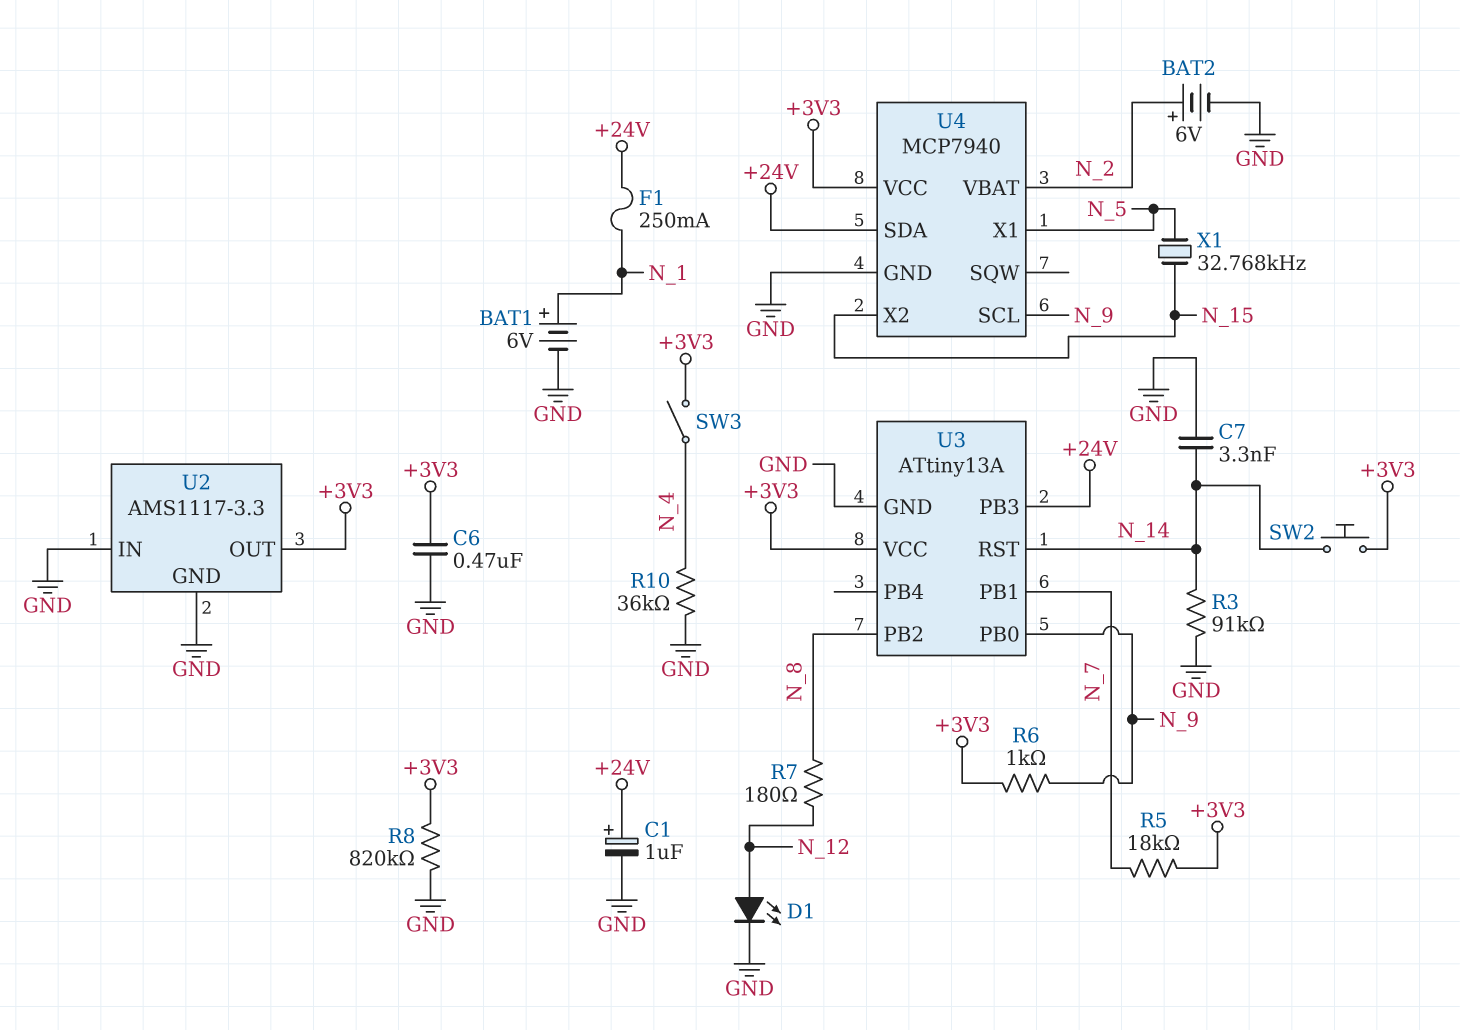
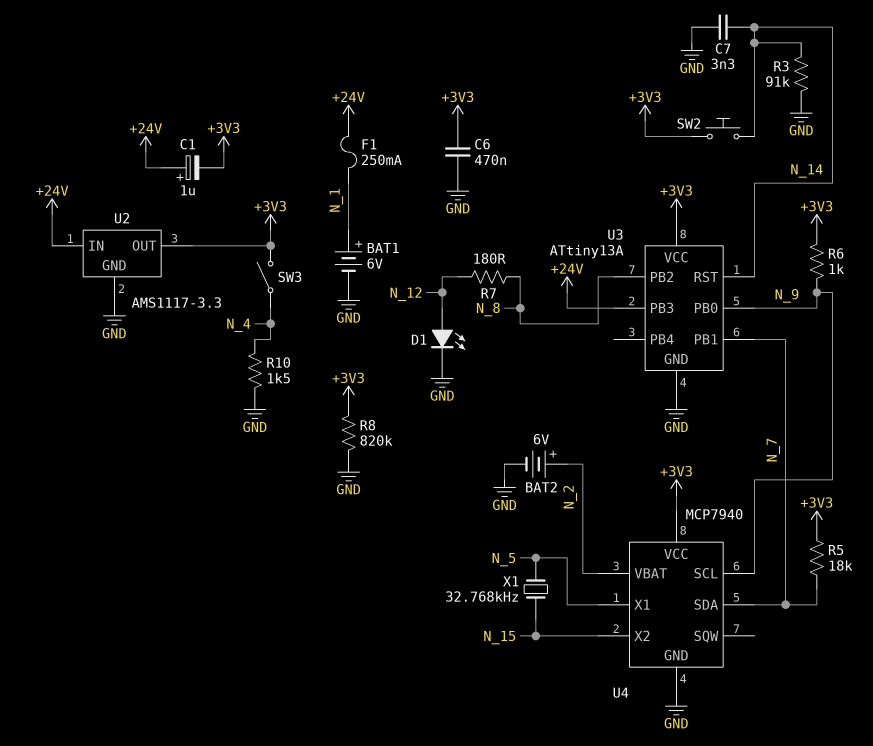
C1: 1uF (plus +24V, minus GND) -> 1uF (plus +24V, minus +3V3)
R10: 36k (GND, N_4) -> 1.5k (GND, N_4)
U2 pin IN: GND -> +24V
U4 pin SDA: +24V -> N_7

